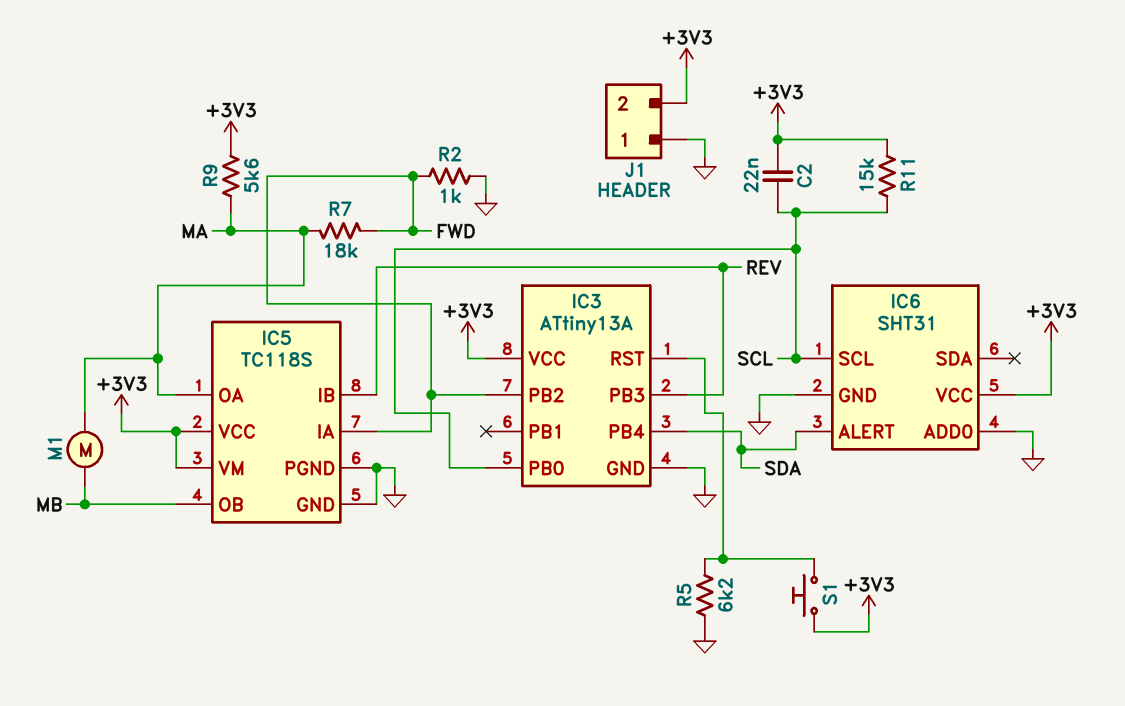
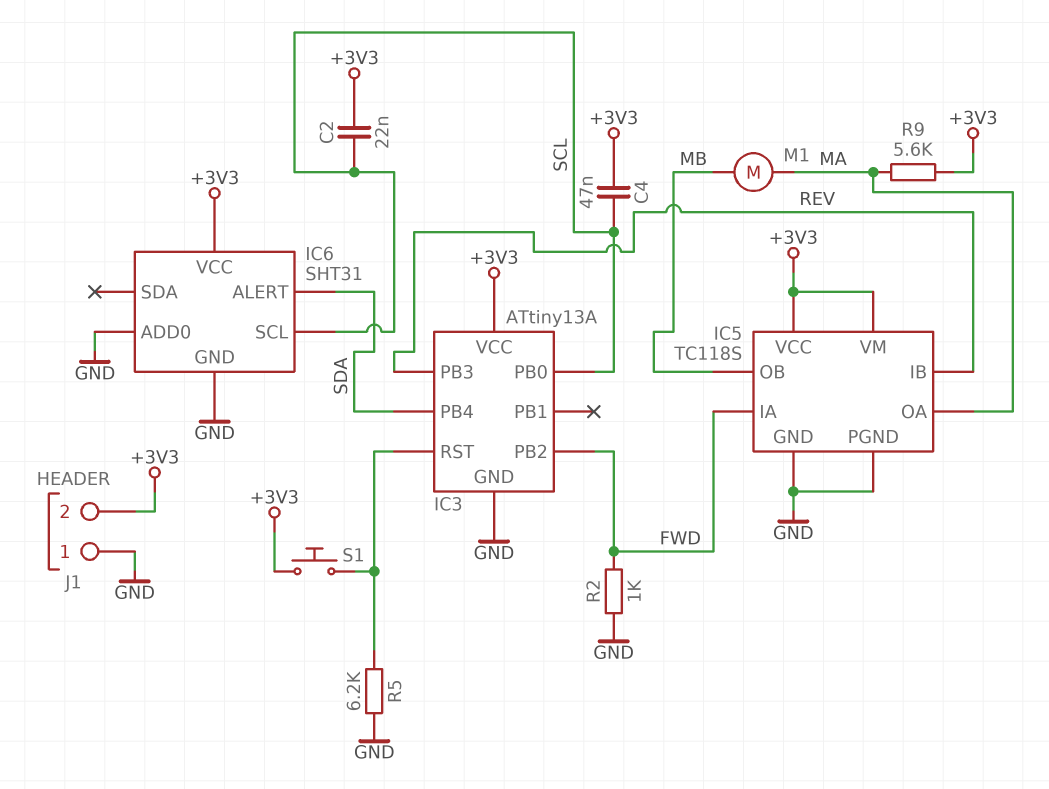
C4: none -> 47nF (+3V3, SCL)
R7: 18k (FWD, MA) -> none
R11: 15k (+3V3, SCL) -> none

